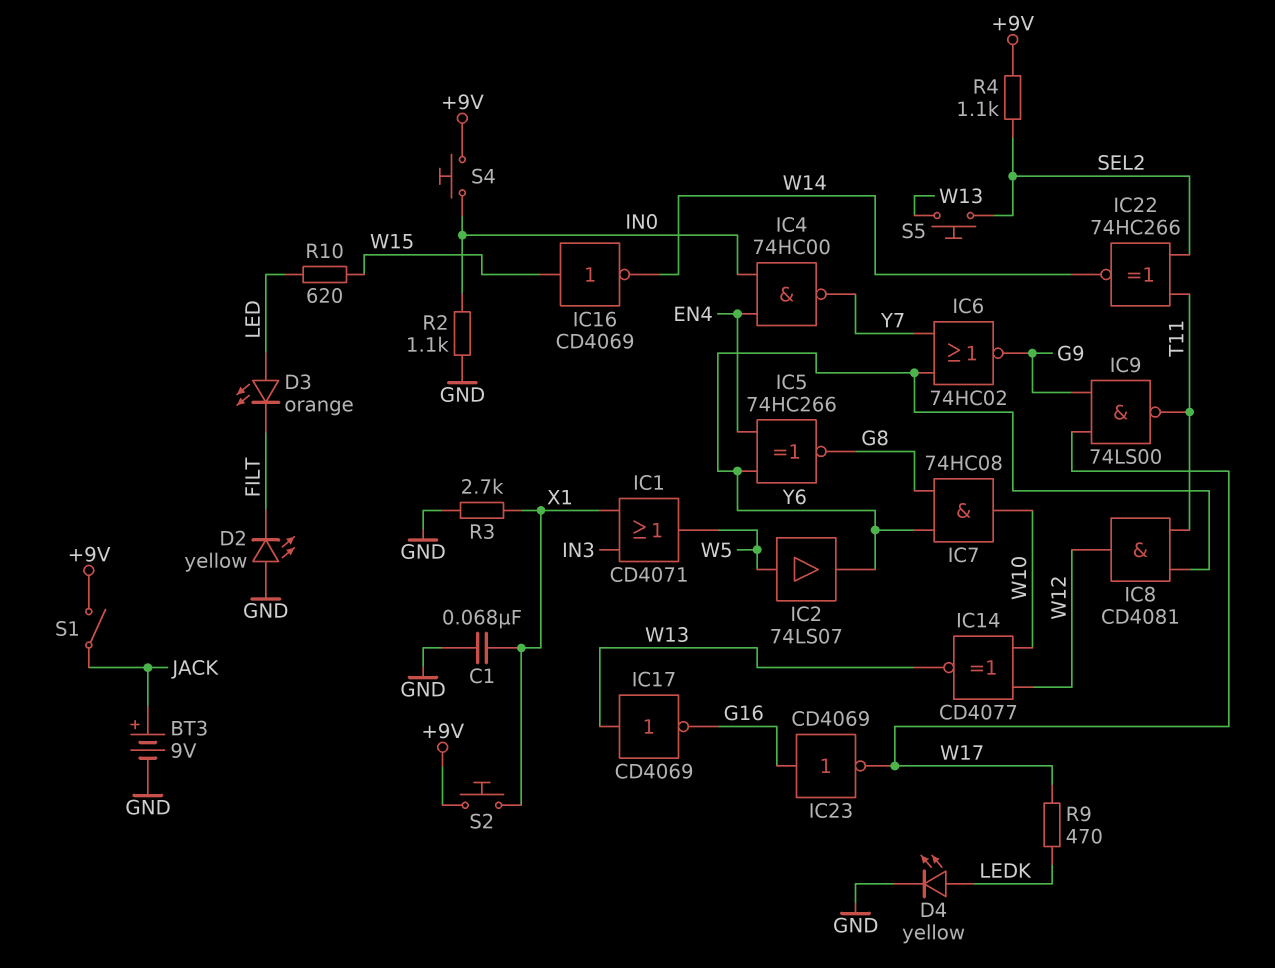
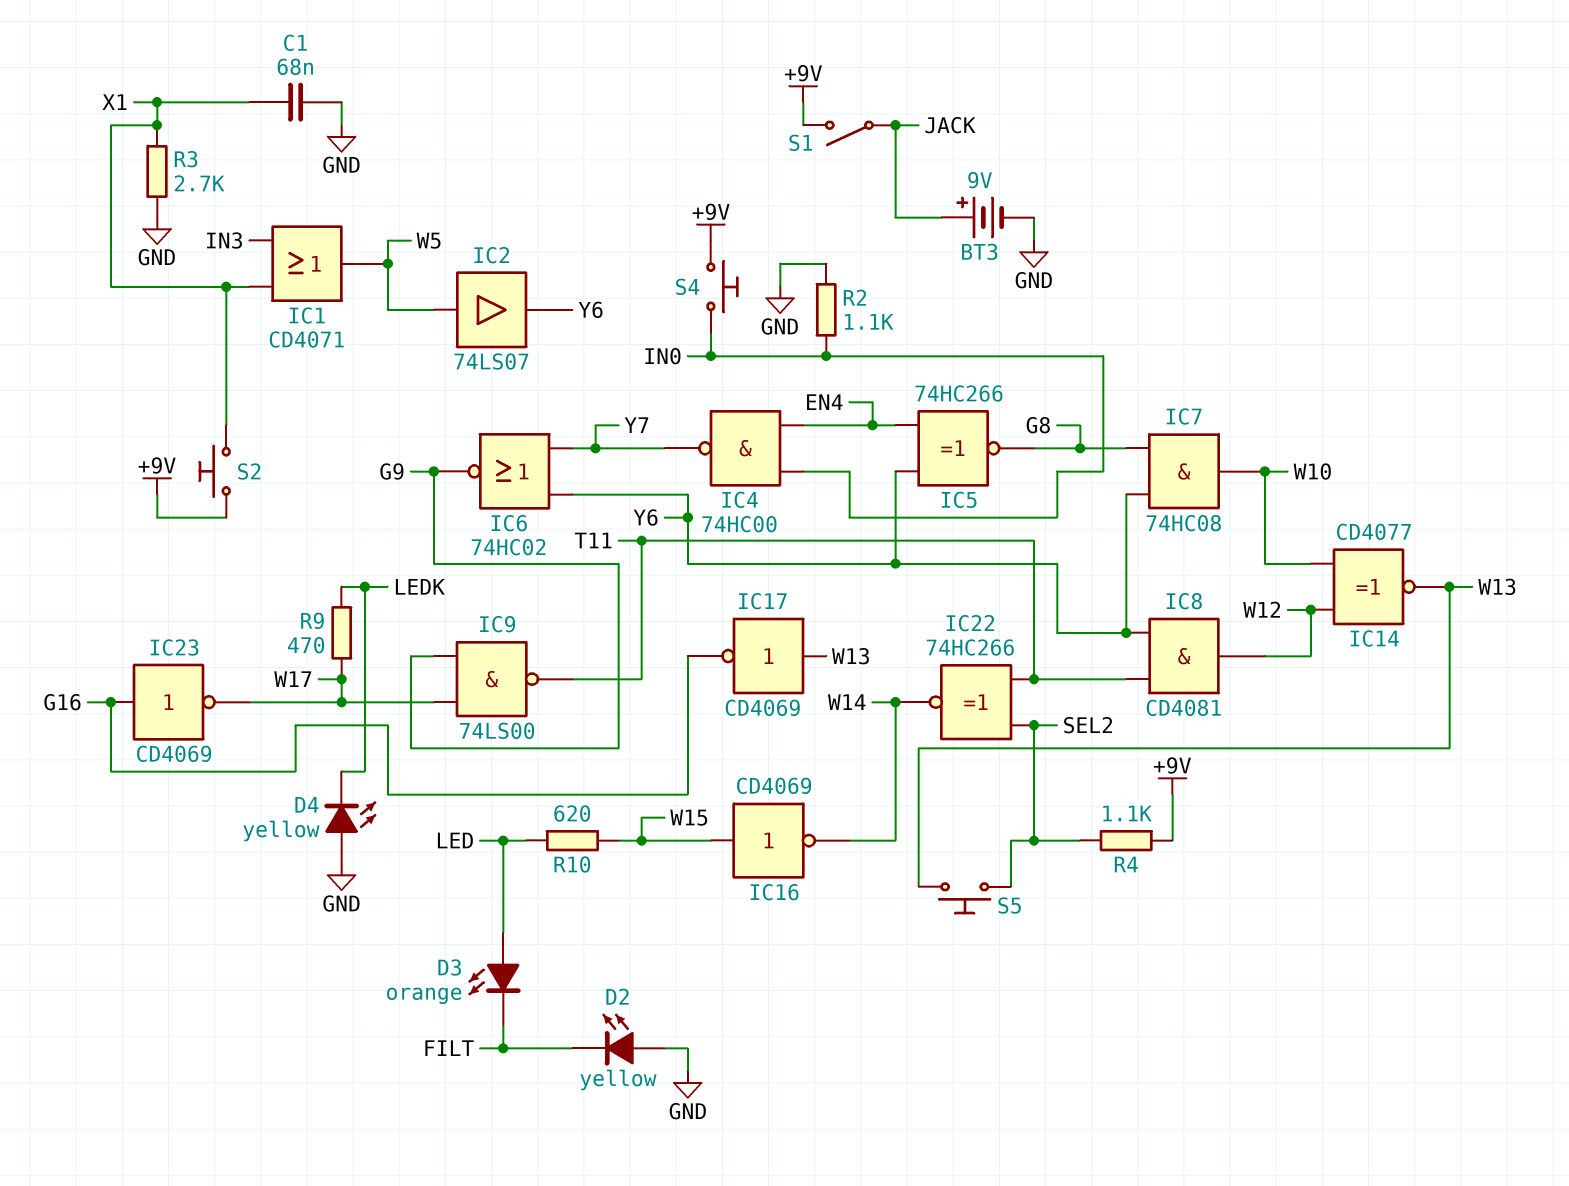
D4: LED yellow (A LEDK, K GND) -> LED yellow (A GND, K LEDK)

